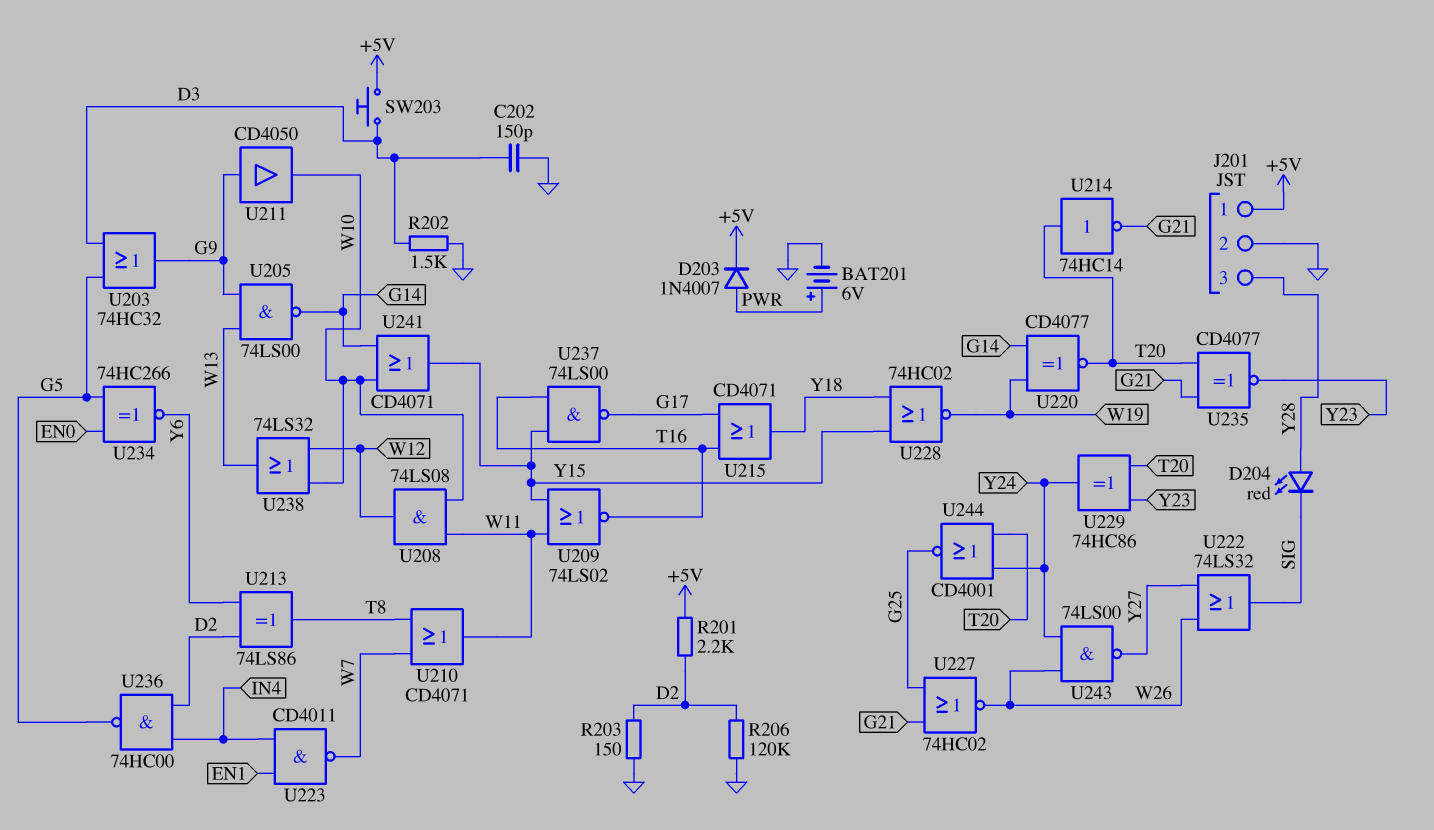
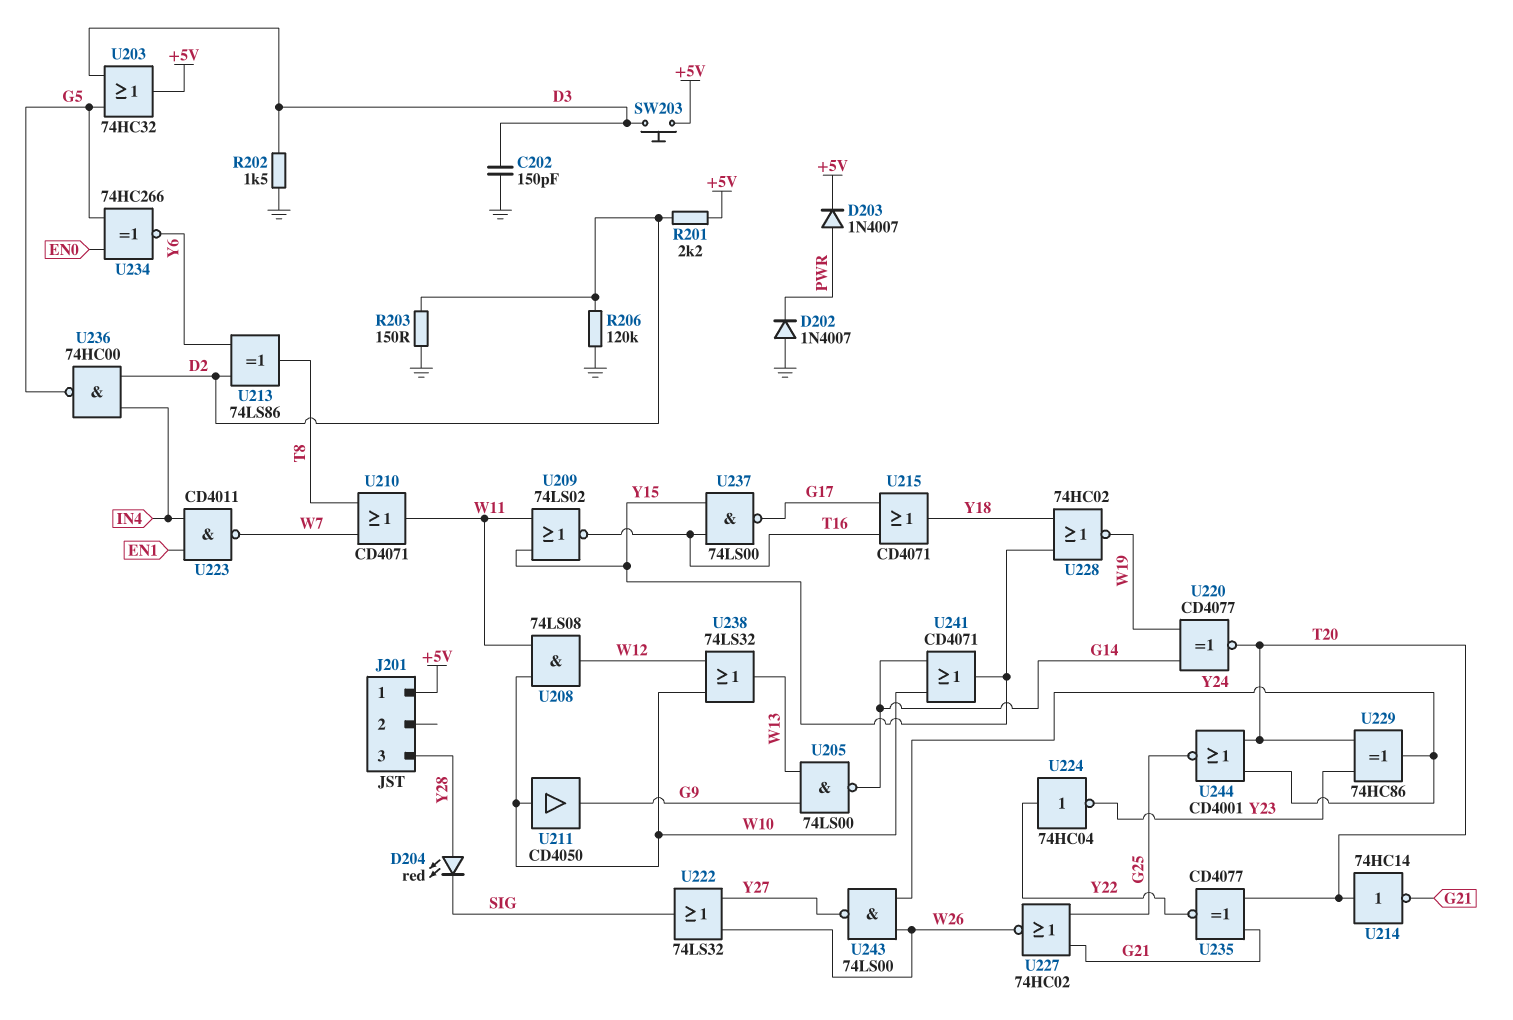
BAT201: 6V (plus PWR, minus GND) -> none
D202: none -> diode 1N4007 (A GND, K PWR)
J201 pin 2: GND -> none
U203: OR 74HC32 (in D3, in G5, out G9) -> OR 74HC32 (in D3, in G5, out +5V)
U211: buffer CD4050 (in G9, out W10) -> buffer CD4050 (in W10, out G9)
U224: none -> NOT 74HC04 (in Y22, out Y23)
U235: XNOR CD4077 (in G21, in T20, out Y23) -> XNOR CD4077 (in G21, in T20, out Y22)

